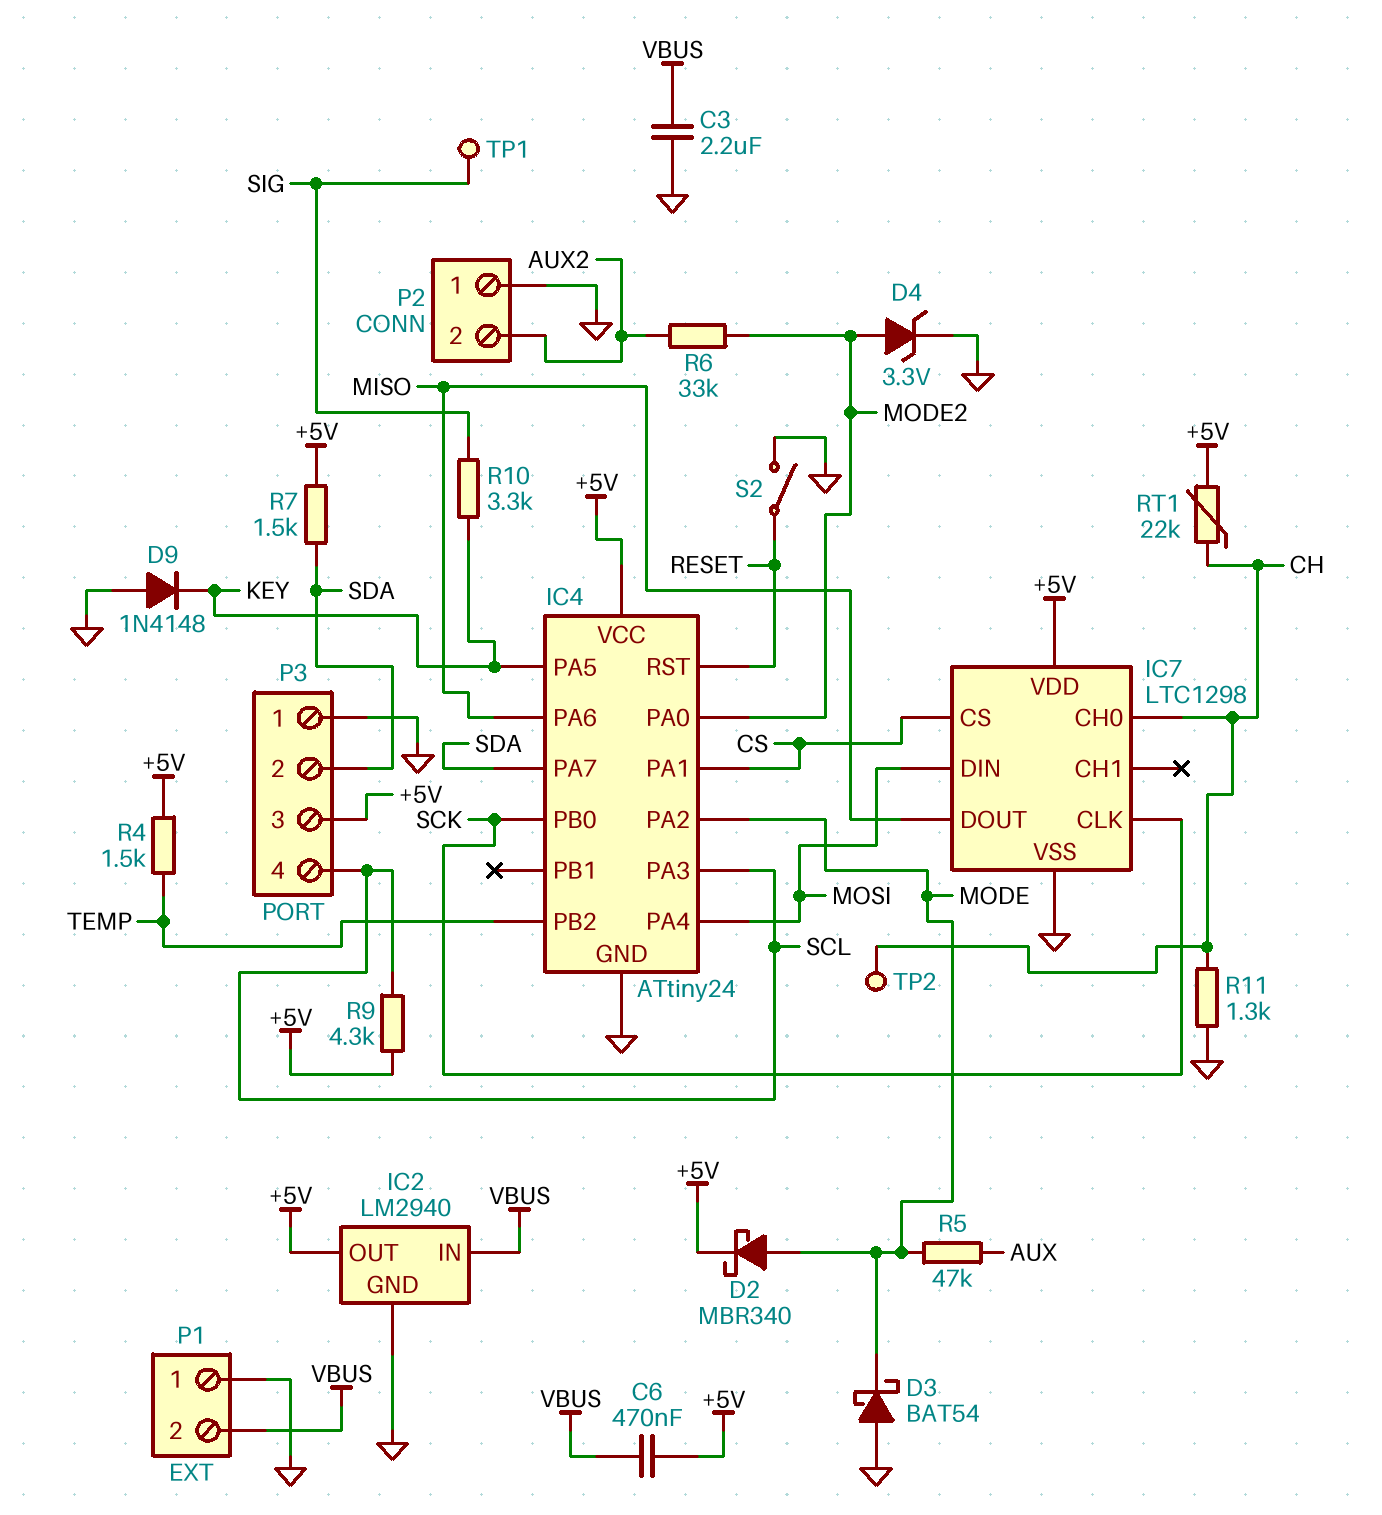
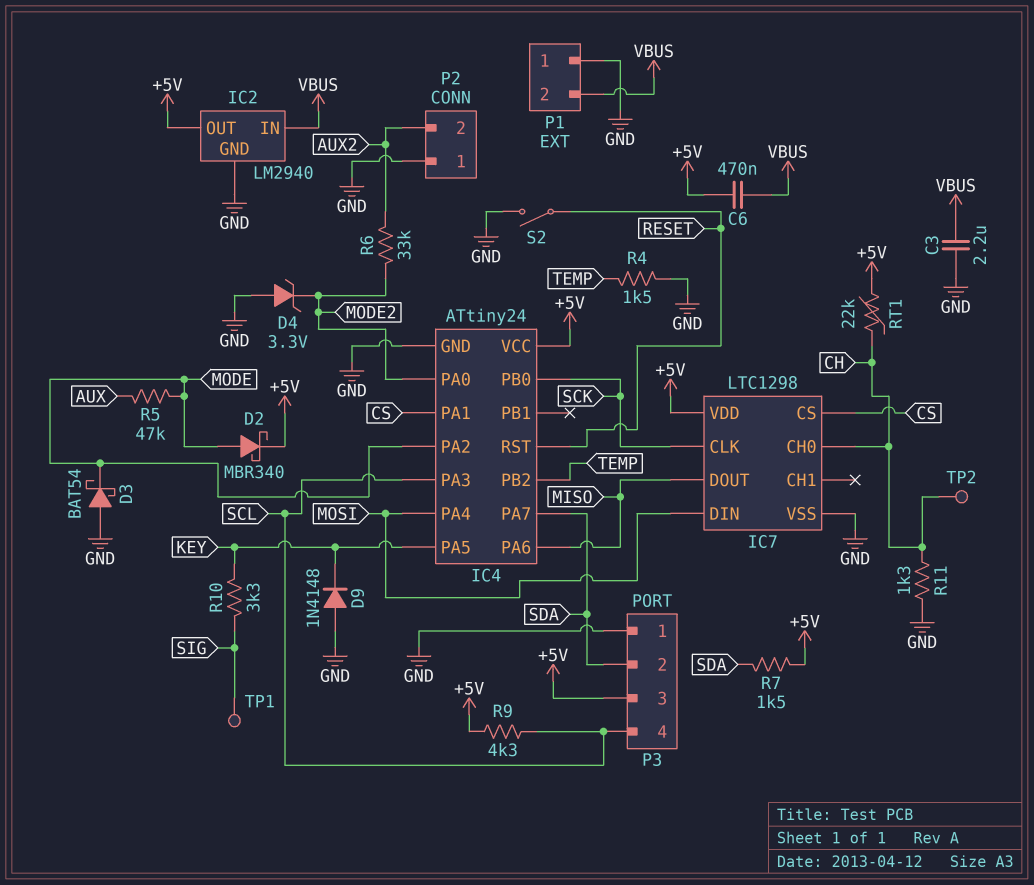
D4: zener 3.3V (A MODE2, K GND) -> zener 3.3V (A GND, K MODE2)
R4: 1.5k (+5V, TEMP) -> 1.5k (GND, TEMP)

